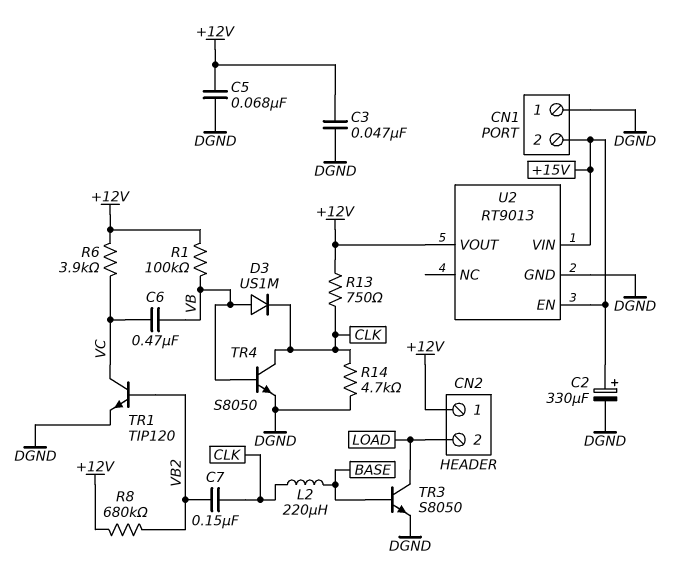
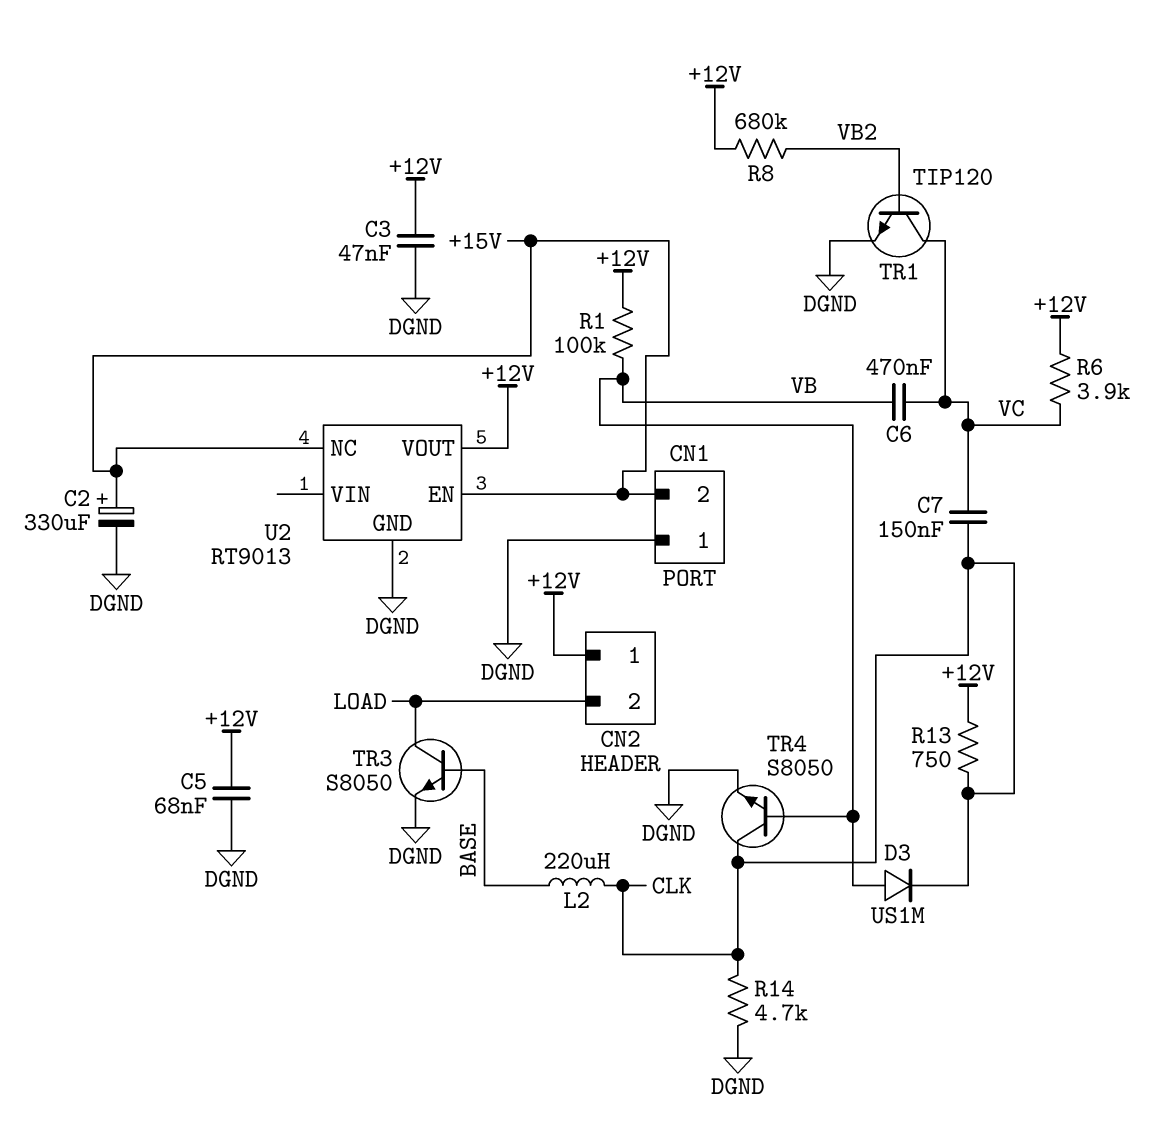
C7: 150nF (CLK, VB2) -> 150nF (CLK, VC)
U2 pin NC: none -> +15V
U2 pin VIN: +15V -> none

